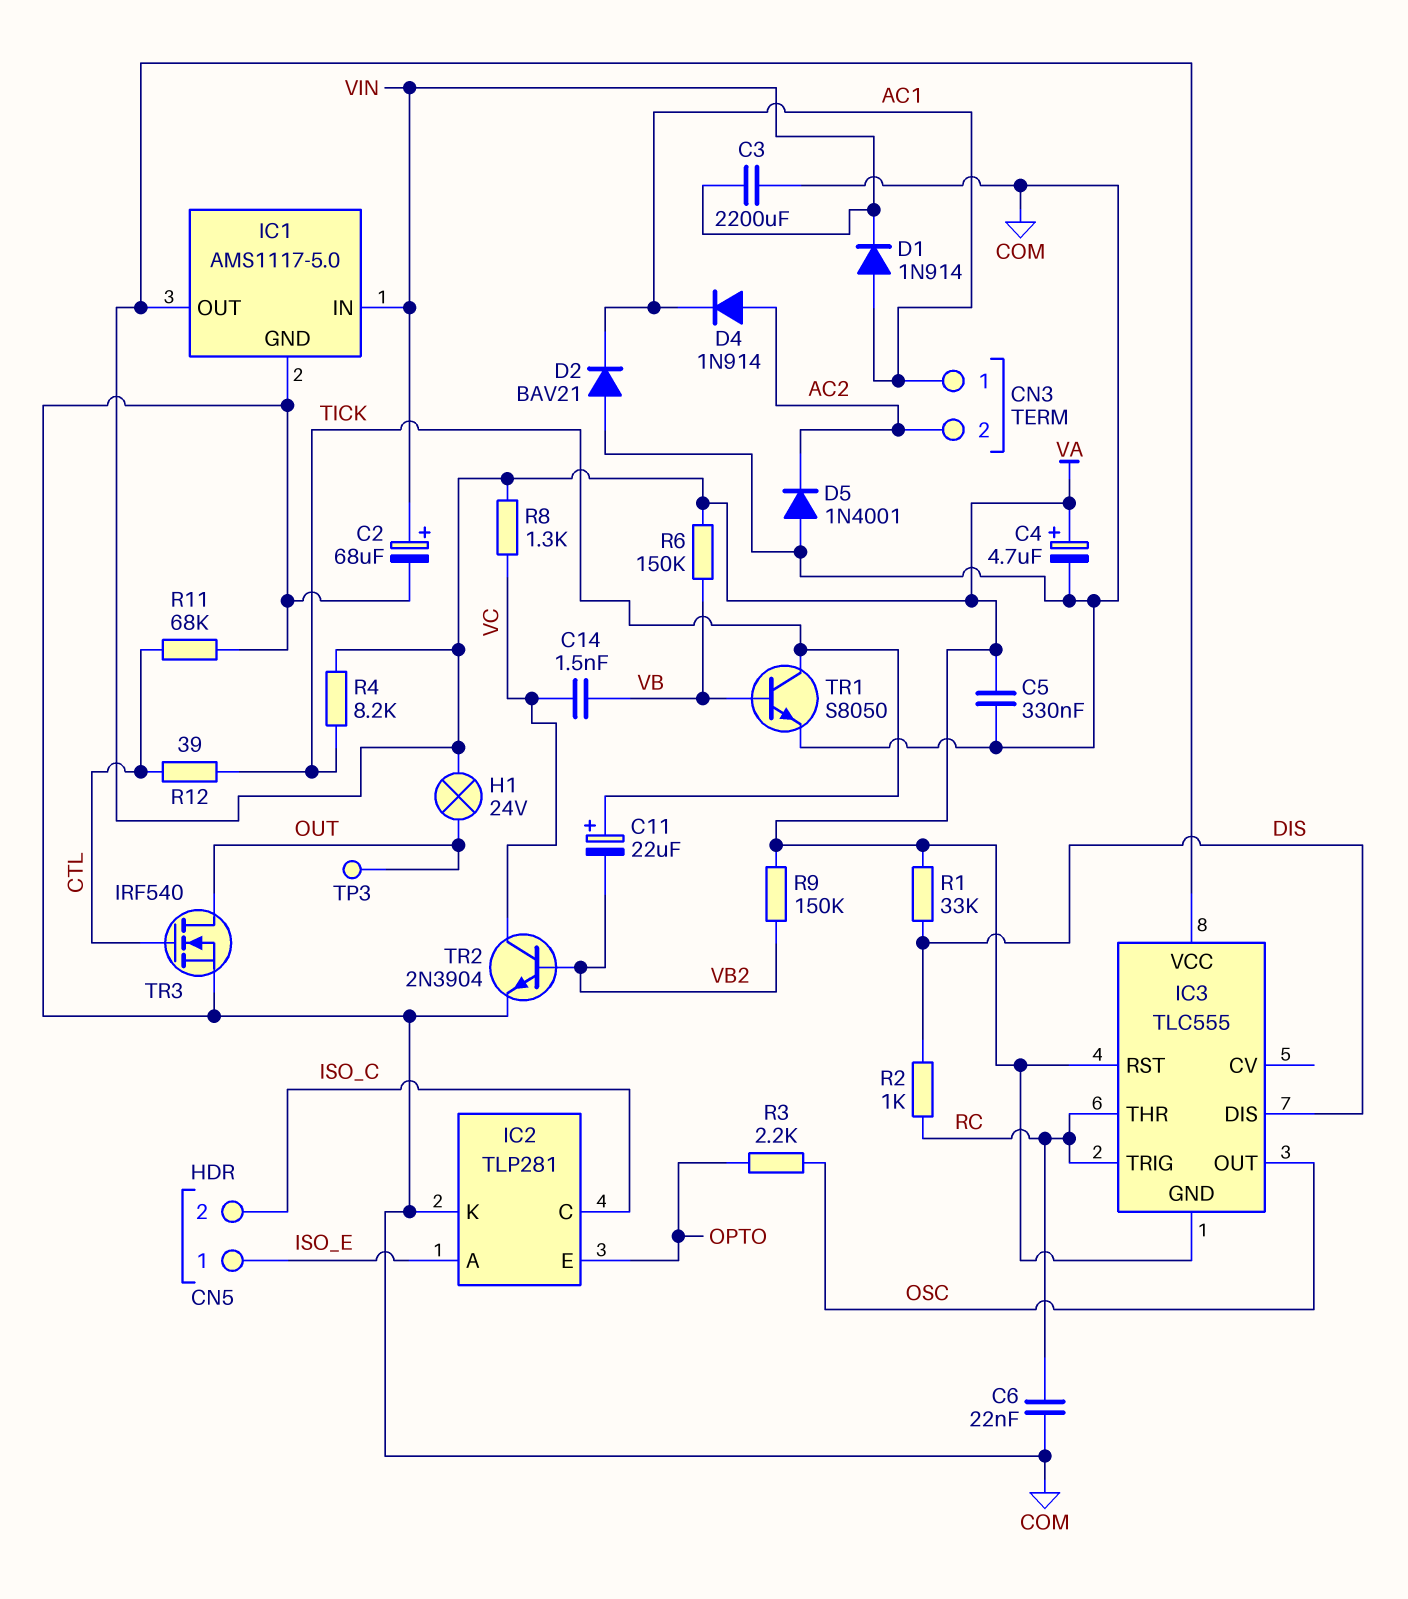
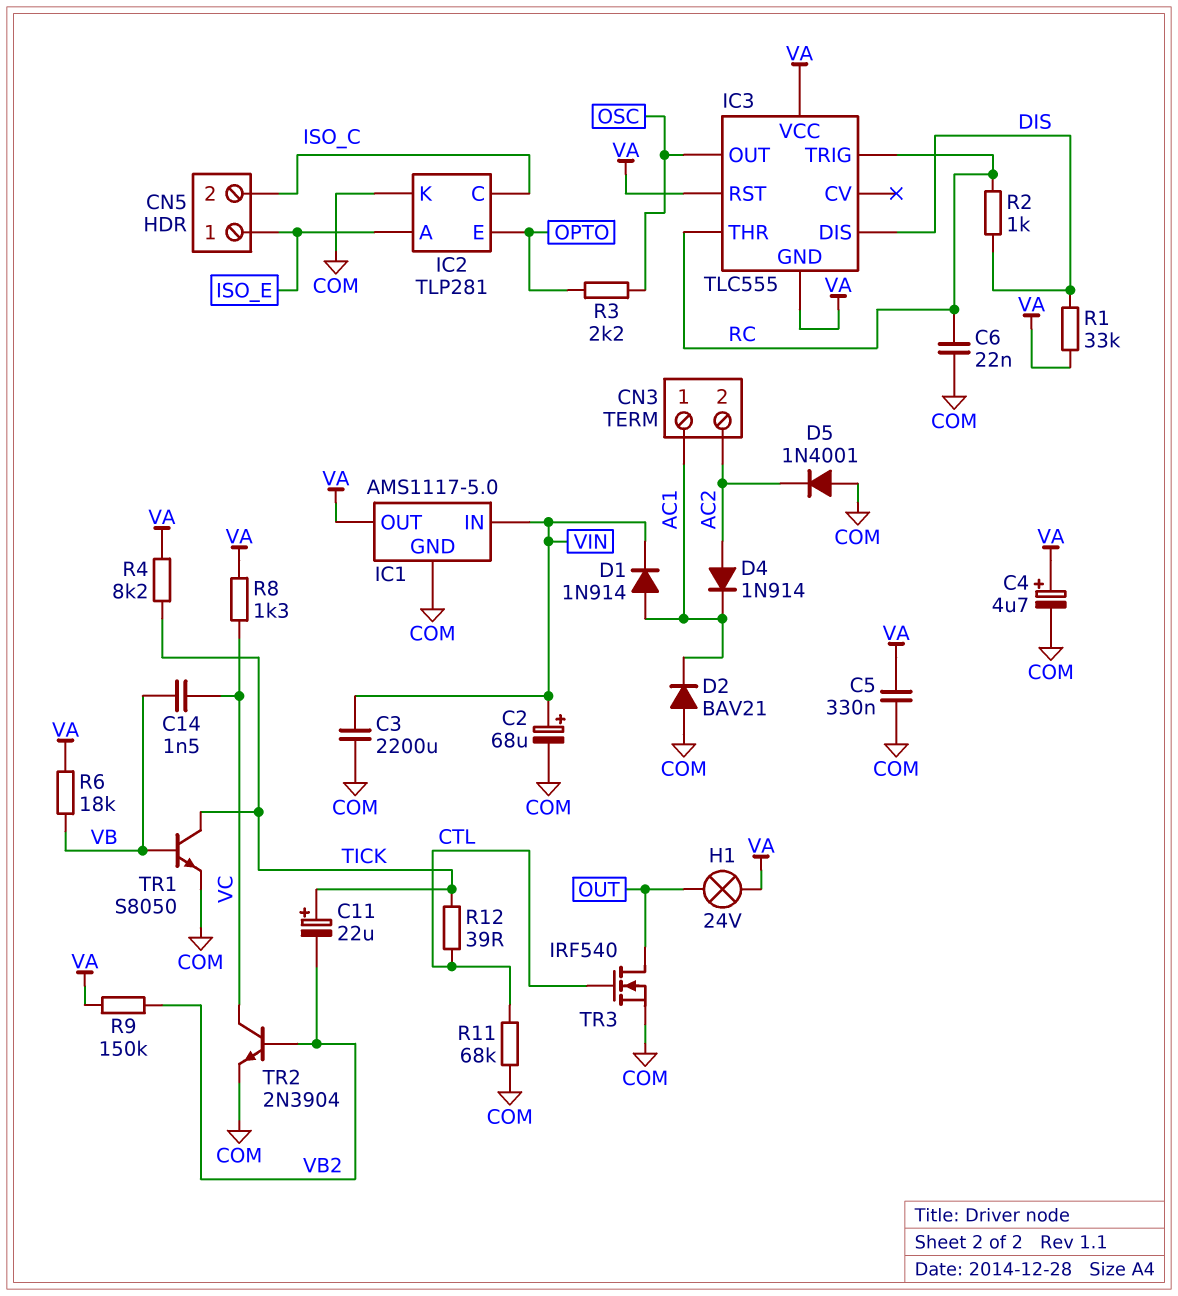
R6: 150k (VA, VB) -> 18k (VA, VB)
TP3: test point (OUT) -> none

